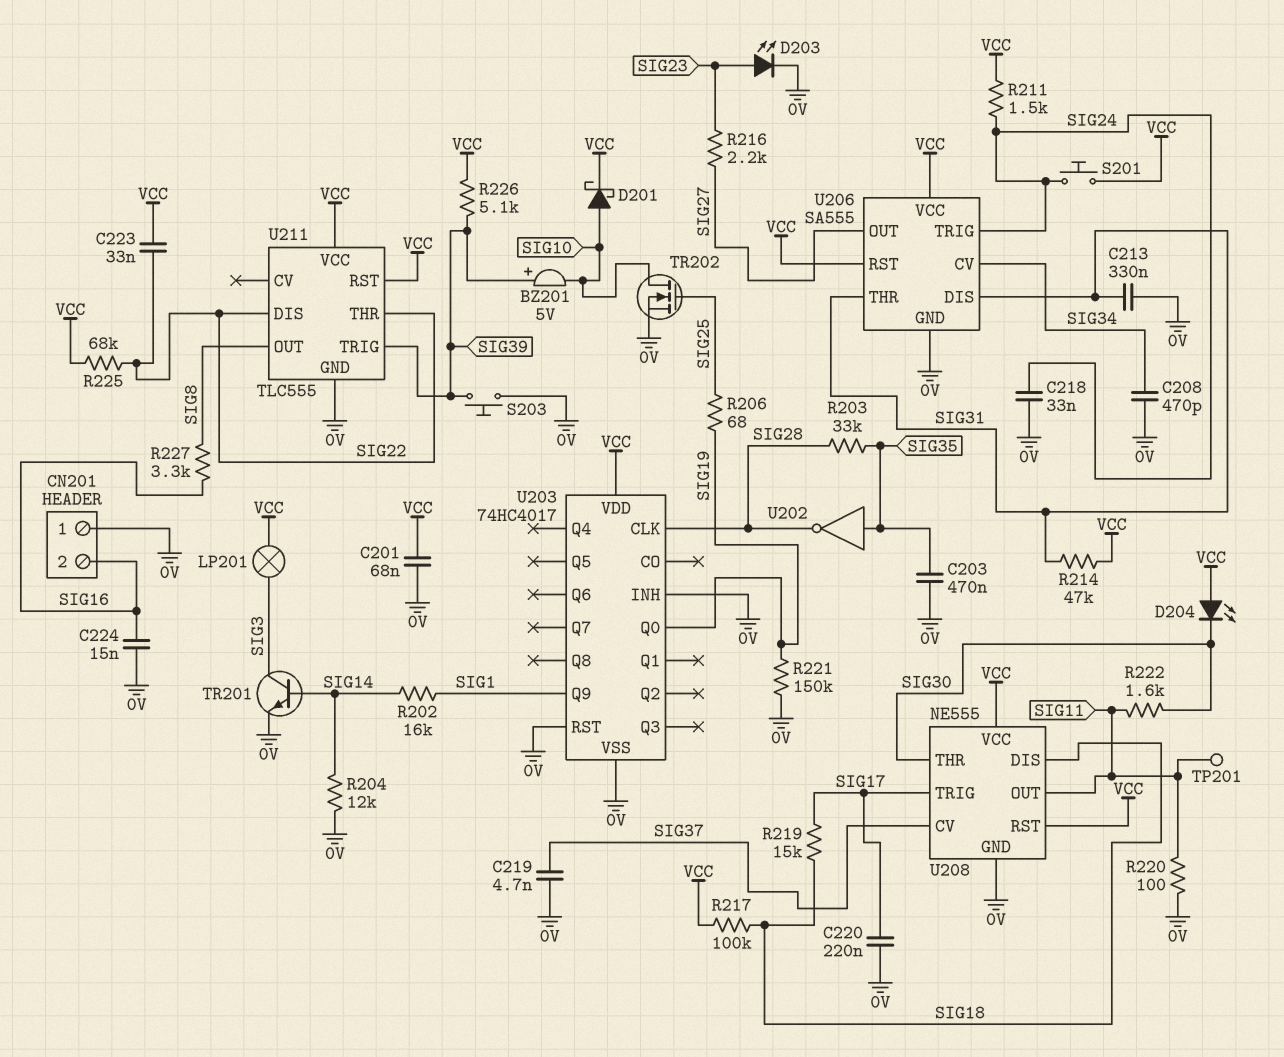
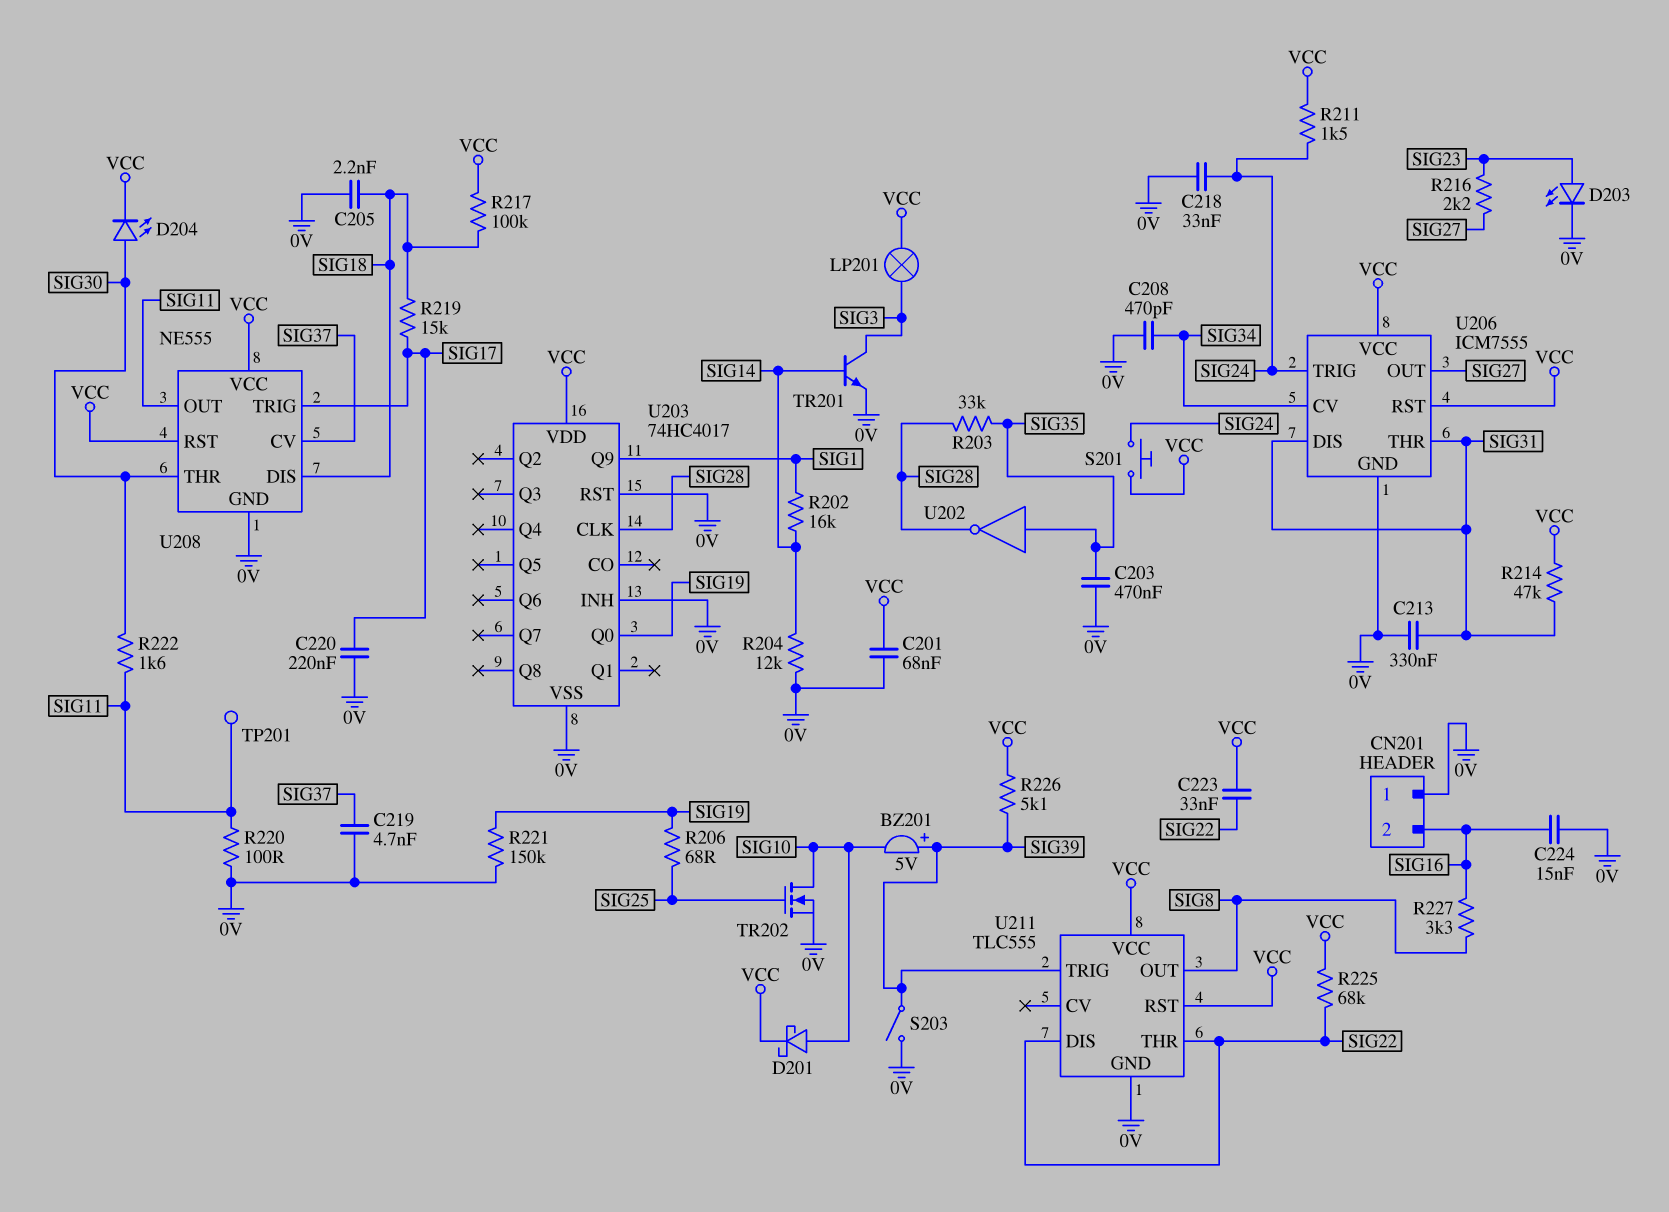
C205: none -> 2.2nF (0V, SIG18)
D204: LED (A VCC, K SIG30) -> LED (A SIG30, K VCC)
S203: button (0V, SIG39) -> switch (0V, SIG39)
U206: SA555 -> ICM7555

